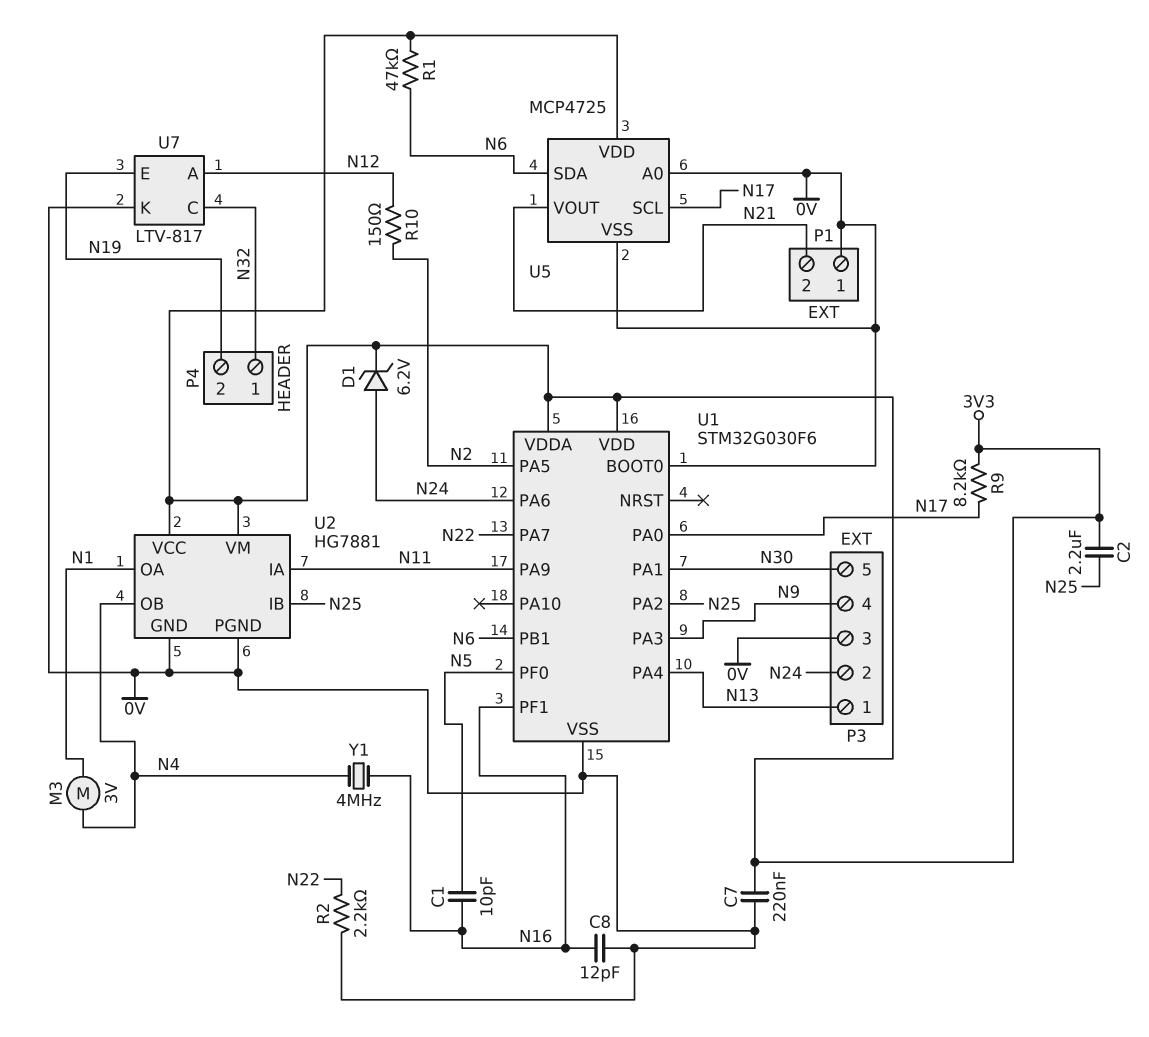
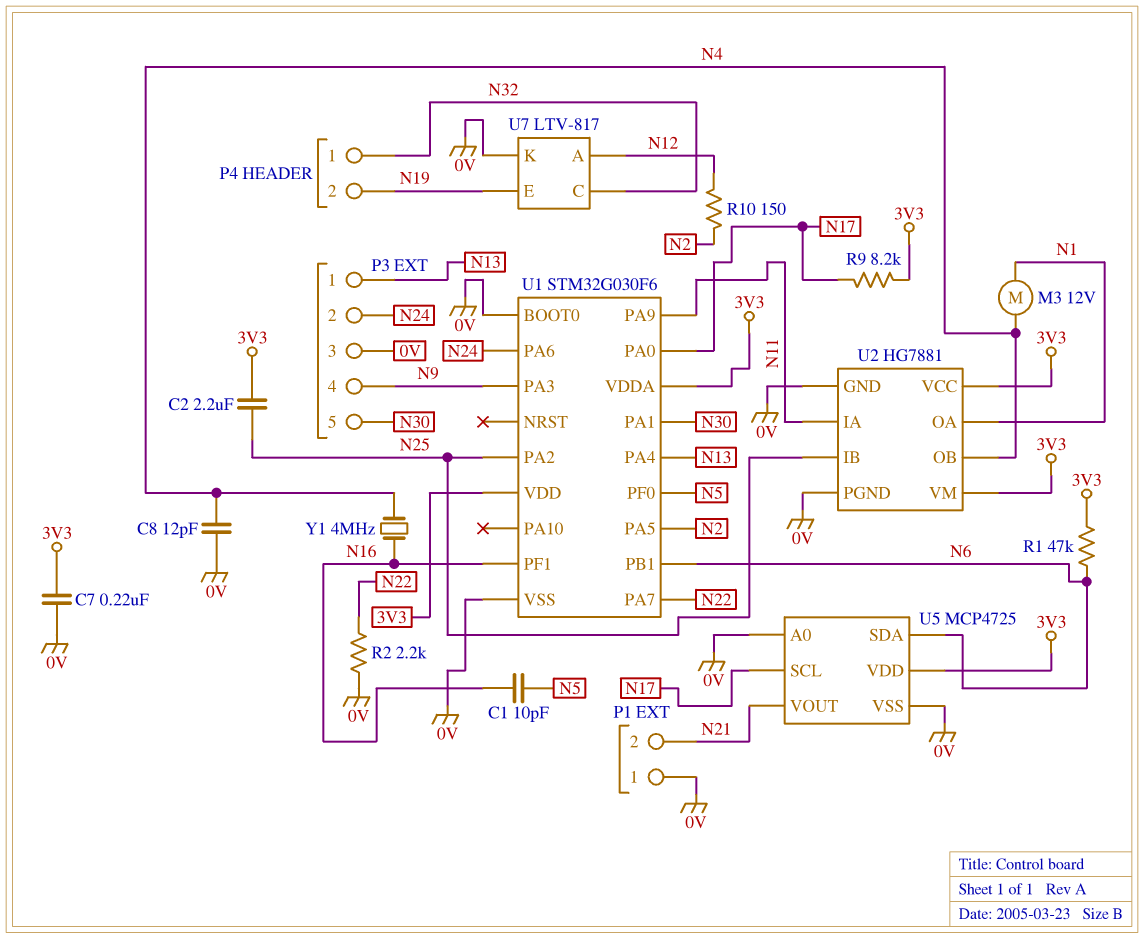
C8: 12pF (0V, N16) -> 12pF (0V, N4)
D1: zener 6.2V (A N24, K 3V3) -> none
M3: motor 3V (N1, N4) -> motor 12V (N1, N4)

